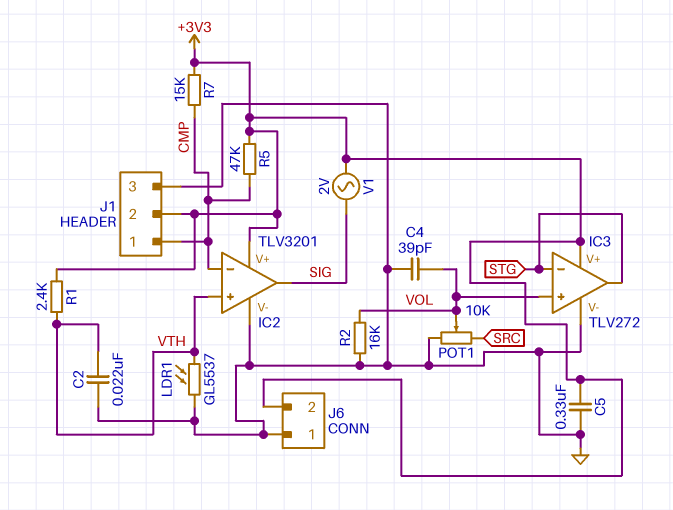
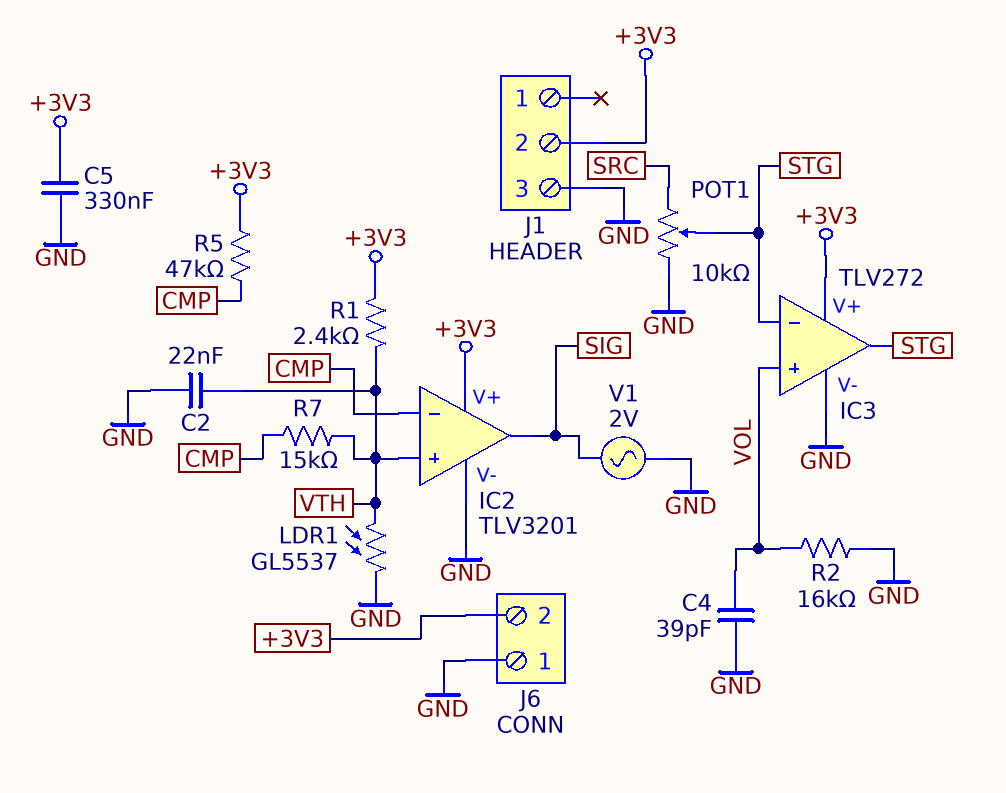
J1 pin 1: CMP -> none
POT1: 10k (GND, SRC, wiper VOL) -> 10k (GND, SRC, wiper STG)
R7: 15k (+3V3, CMP) -> 15k (CMP, VTH)
V1: AC 2V (+3V3, SIG) -> AC 2V (GND, SIG)

